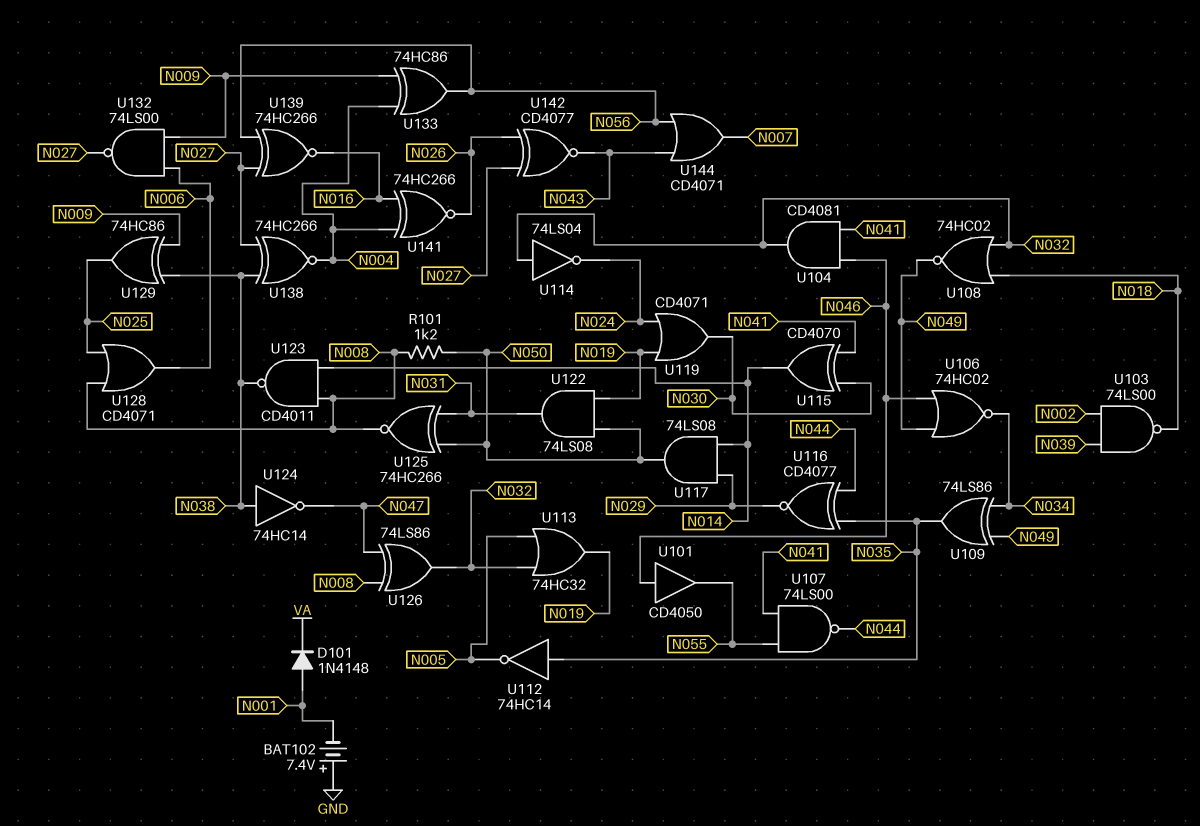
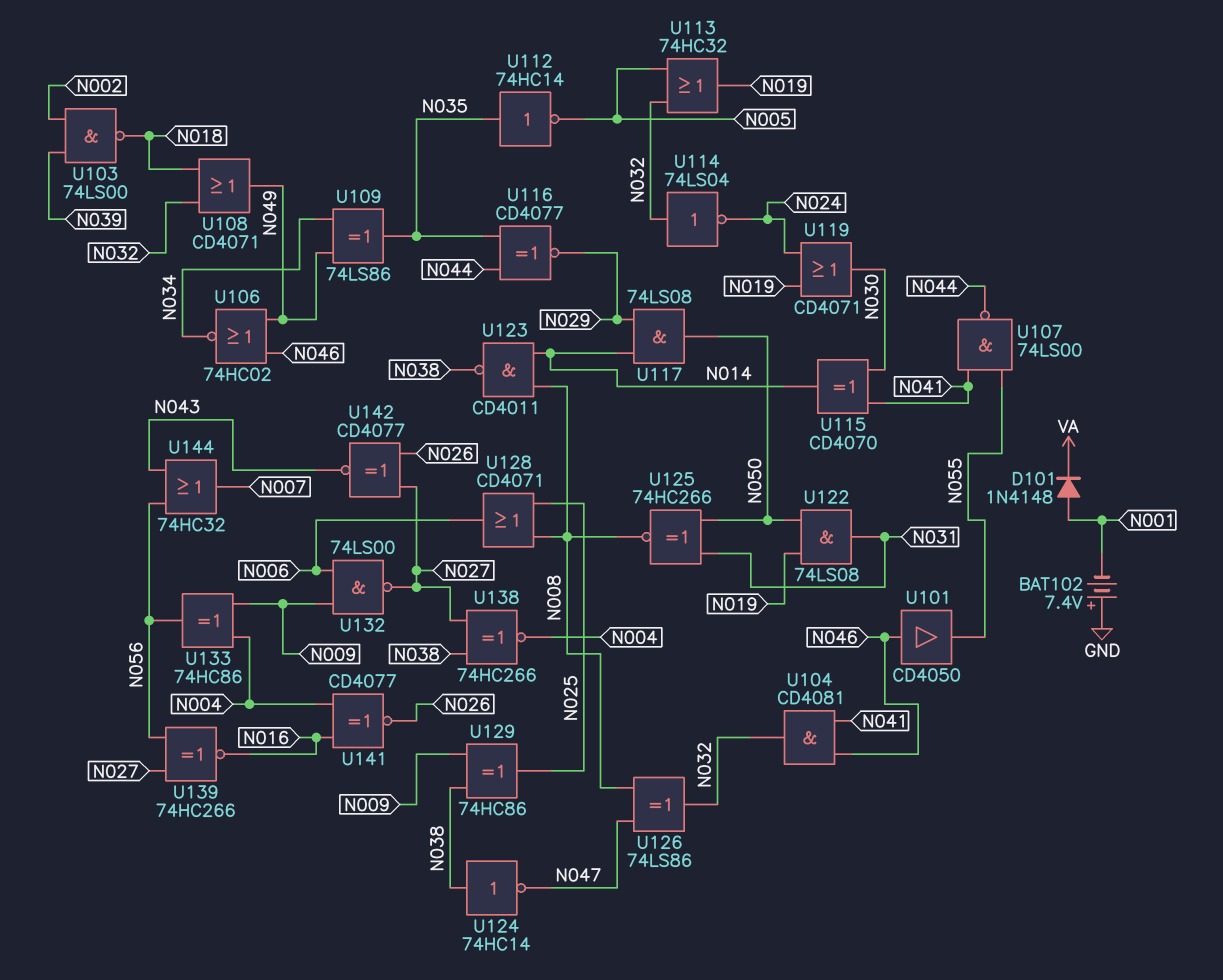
R101: 1.2k (N008, N050) -> none
U108: NOR 74HC02 (in N018, in N032, out N049) -> OR CD4071 (in N018, in N032, out N049)
U141: XNOR 74HC266 (in N004, in N016, out N026) -> XNOR CD4077 (in N004, in N016, out N026)
U144: OR CD4071 (in N043, in N056, out N007) -> OR 74HC32 (in N043, in N056, out N007)

